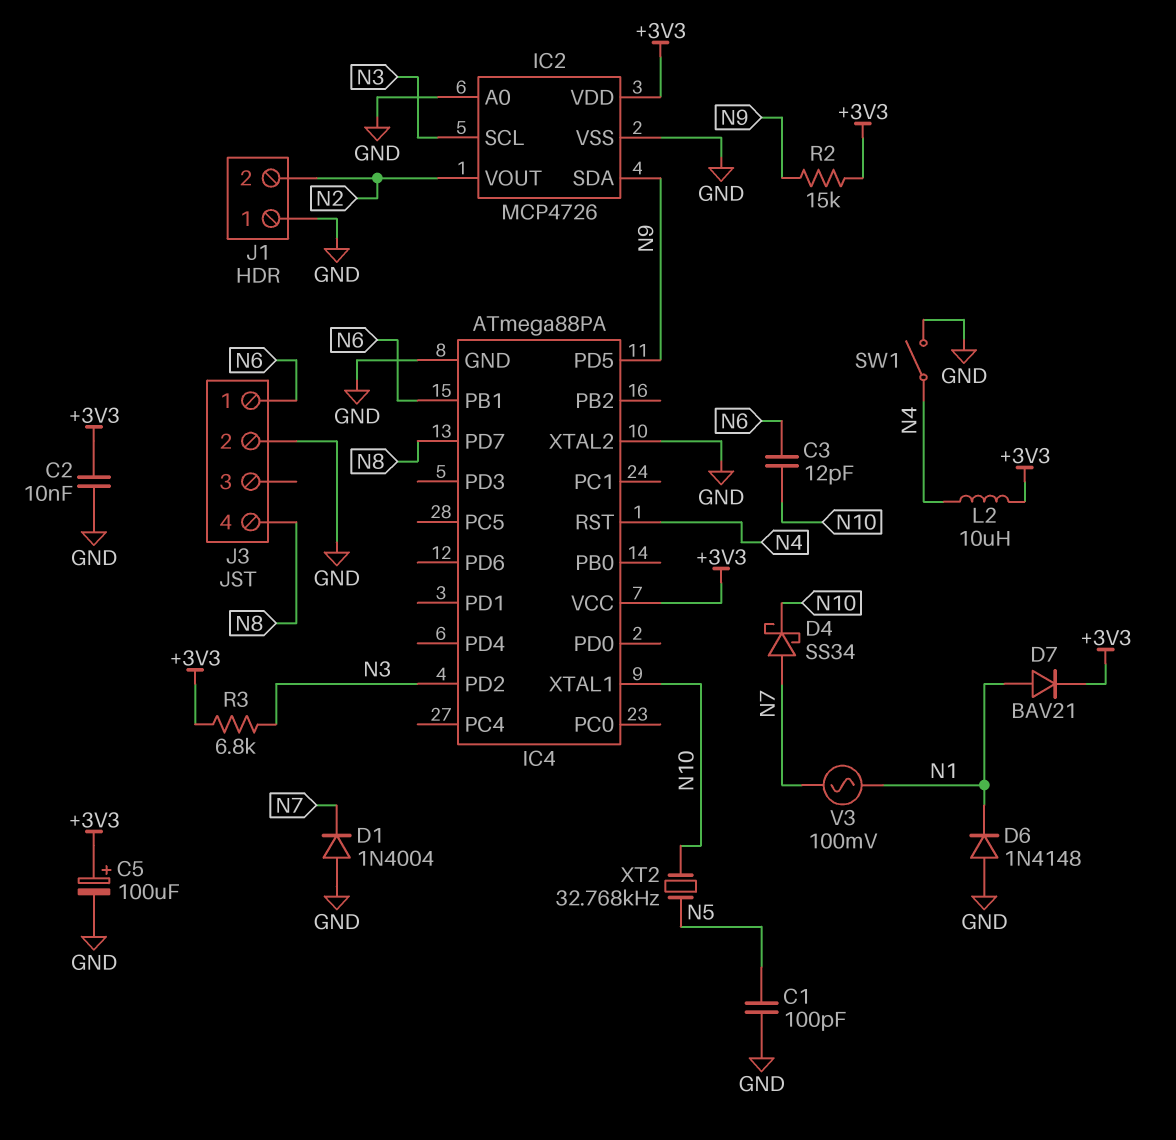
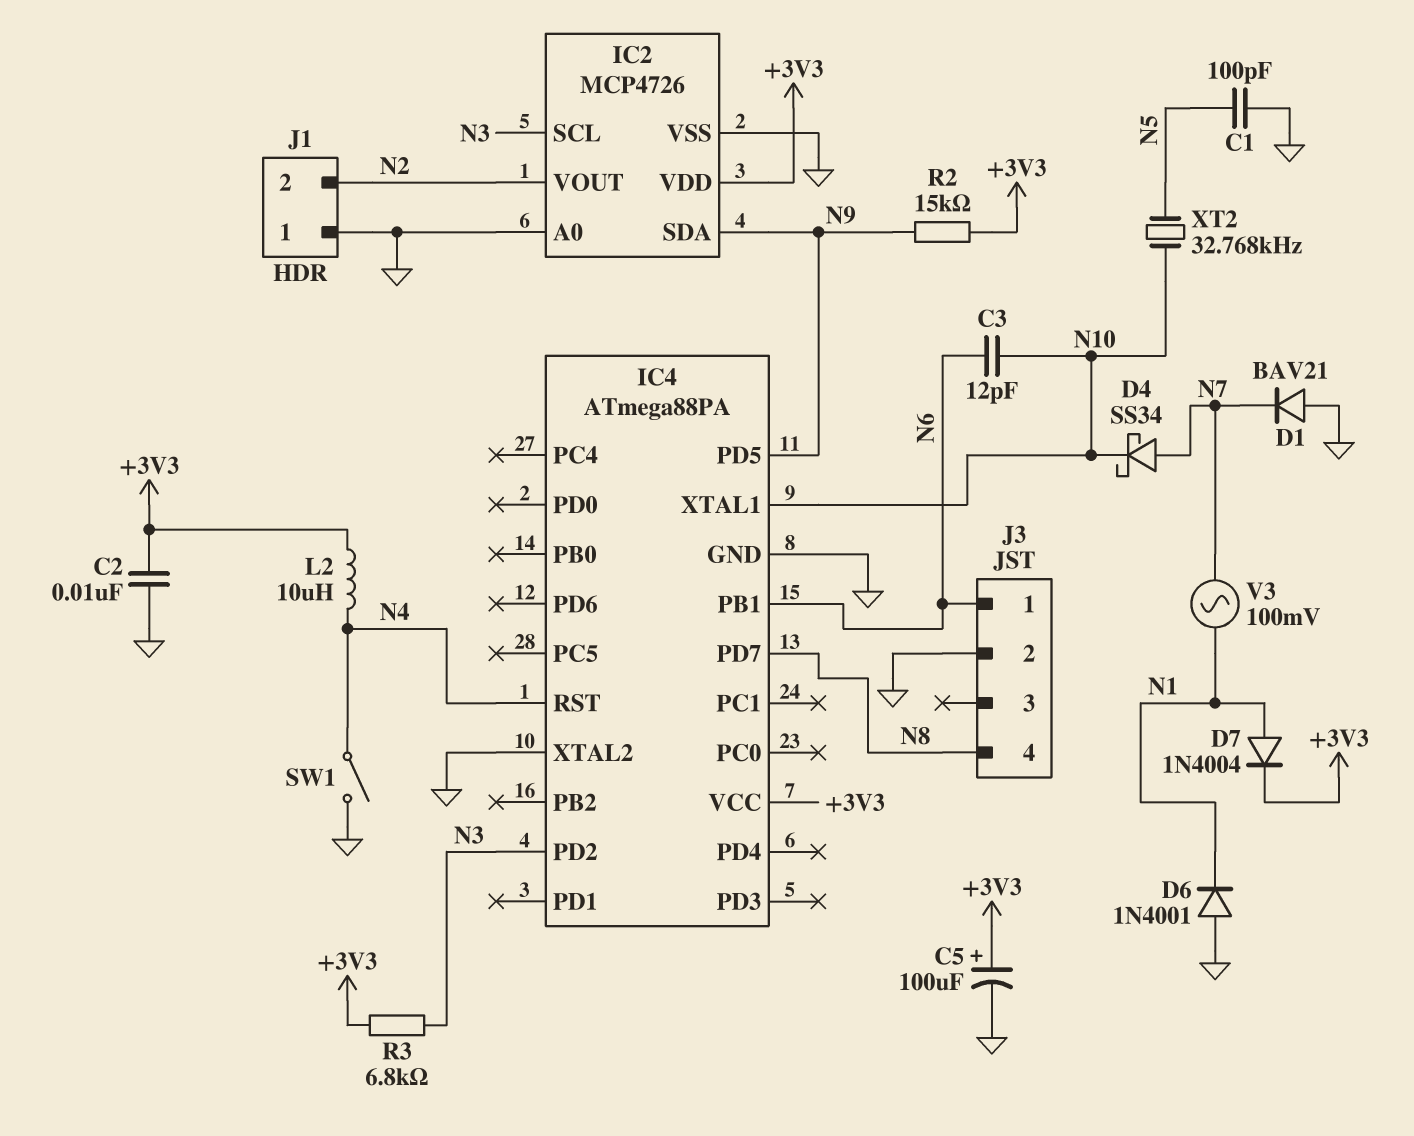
D1: diode 1N4004 (A GND, K N7) -> diode BAV21 (A GND, K N7)
D6: diode 1N4148 (A GND, K N1) -> diode 1N4001 (A GND, K N1)
D7: diode BAV21 (A N1, K +3V3) -> diode 1N4004 (A N1, K +3V3)

